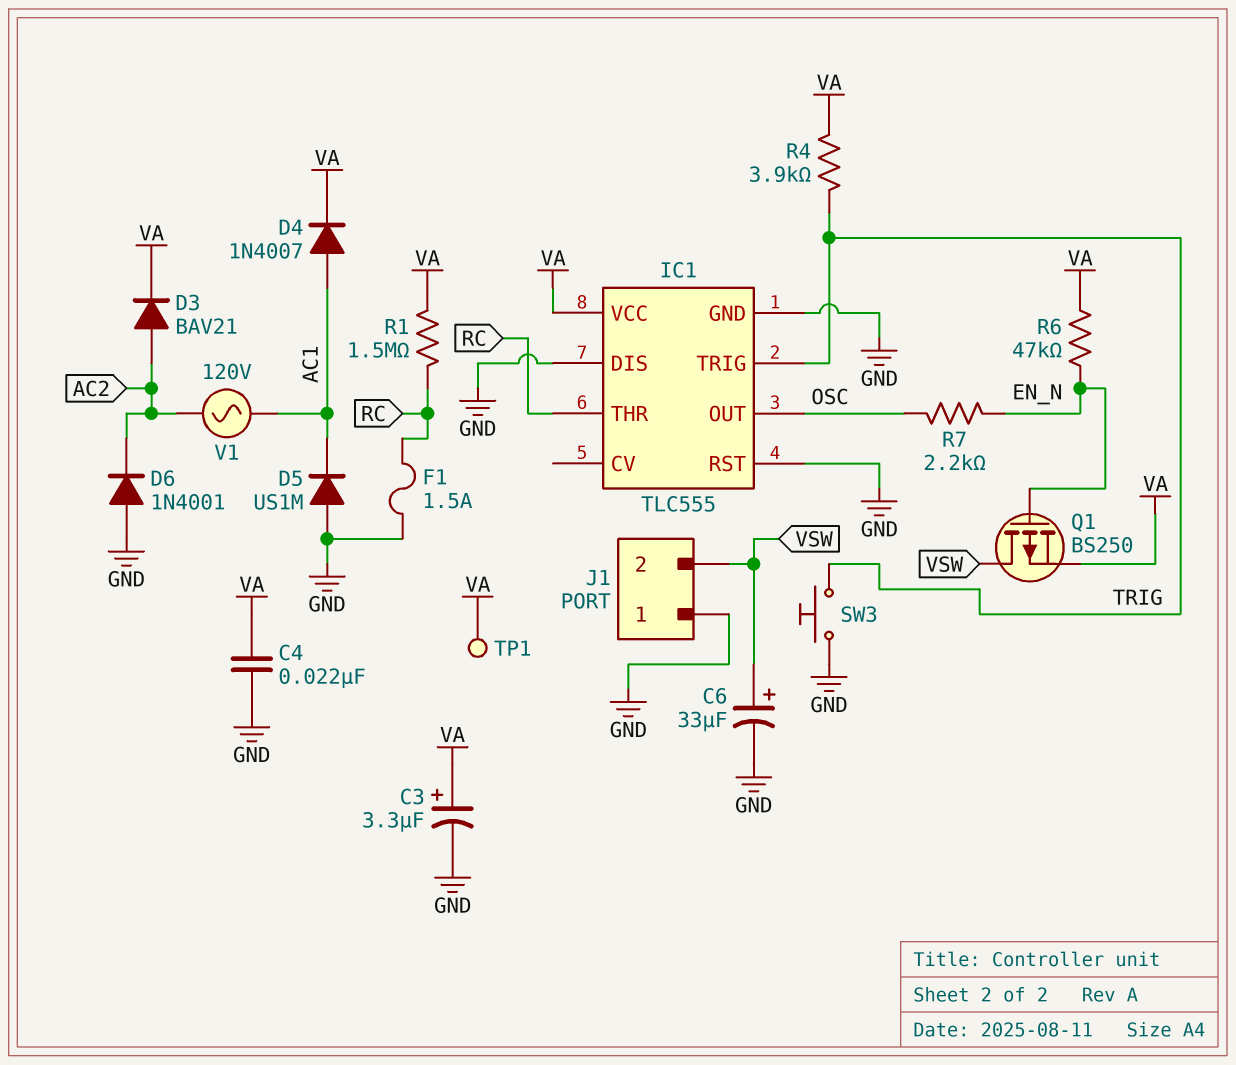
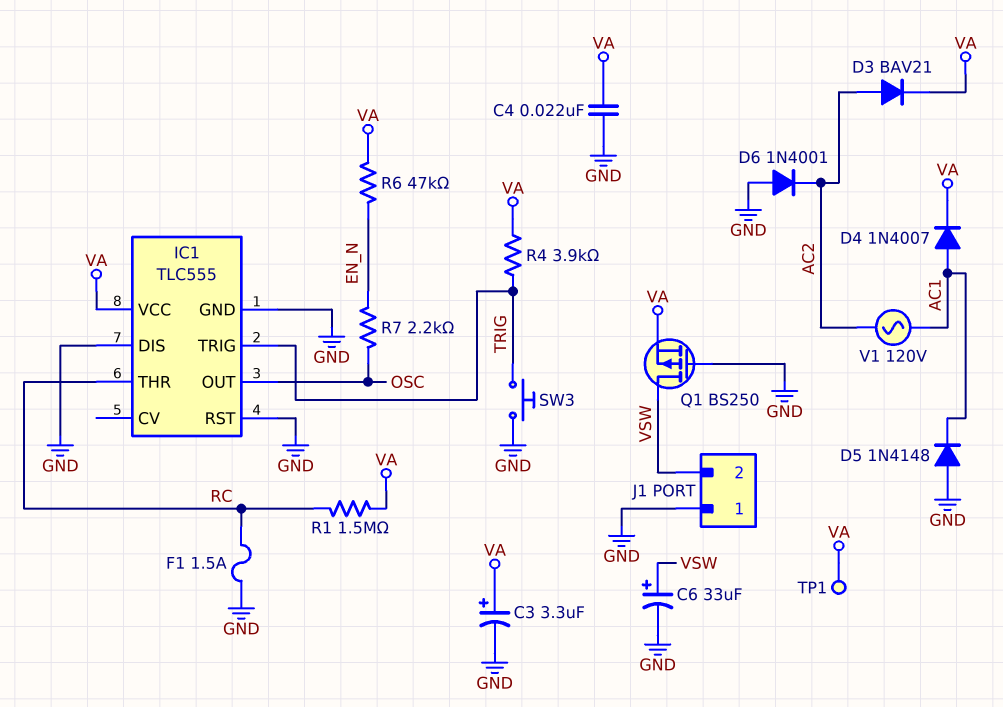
D5: diode US1M (A GND, K AC1) -> diode 1N4148 (A GND, K AC1)
Q1: PMOS BS250 (G EN_N, D VSW, S VA) -> PMOS BS250 (G GND, D VSW, S VA)

